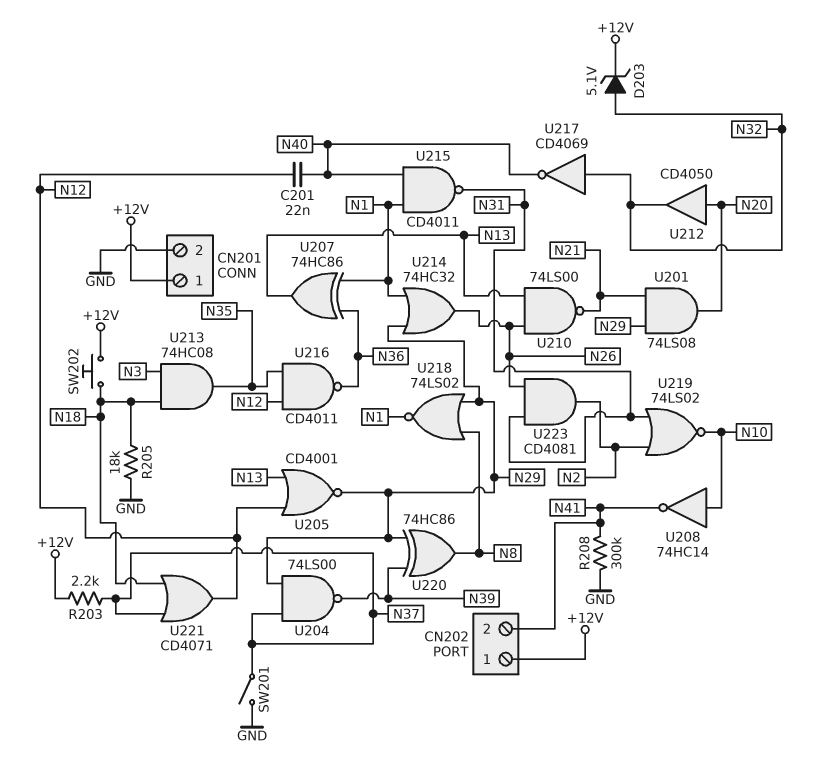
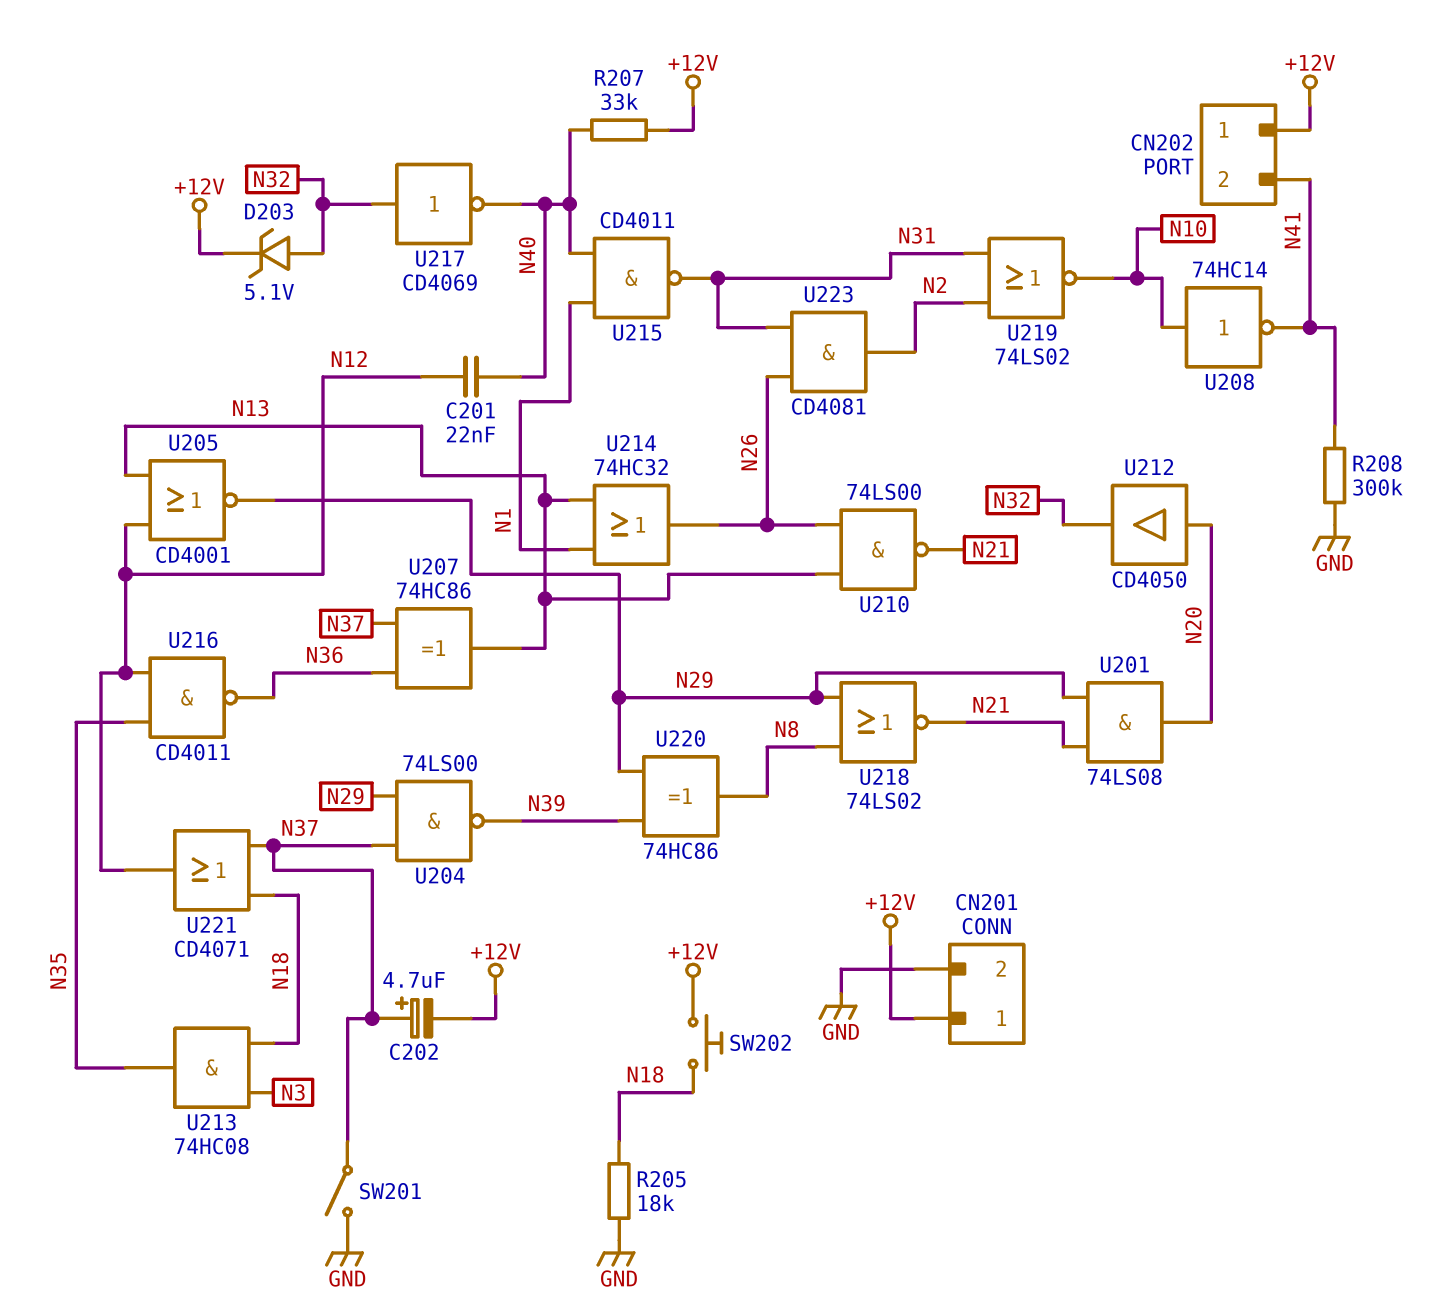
C202: none -> 4.7uF (plus N37, minus +12V)
R203: 2.2k (+12V, N37) -> none
R207: none -> 33k (+12V, N40)
U207: XOR 74HC86 (in N1, in N36, out N13) -> XOR 74HC86 (in N36, in N37, out N13)
U214: OR 74HC32 (in N1, in N29, out N26) -> OR 74HC32 (in N1, in N13, out N26)
U218: NOR 74LS02 (in N8, in N29, out N1) -> NOR 74LS02 (in N8, in N29, out N21)

